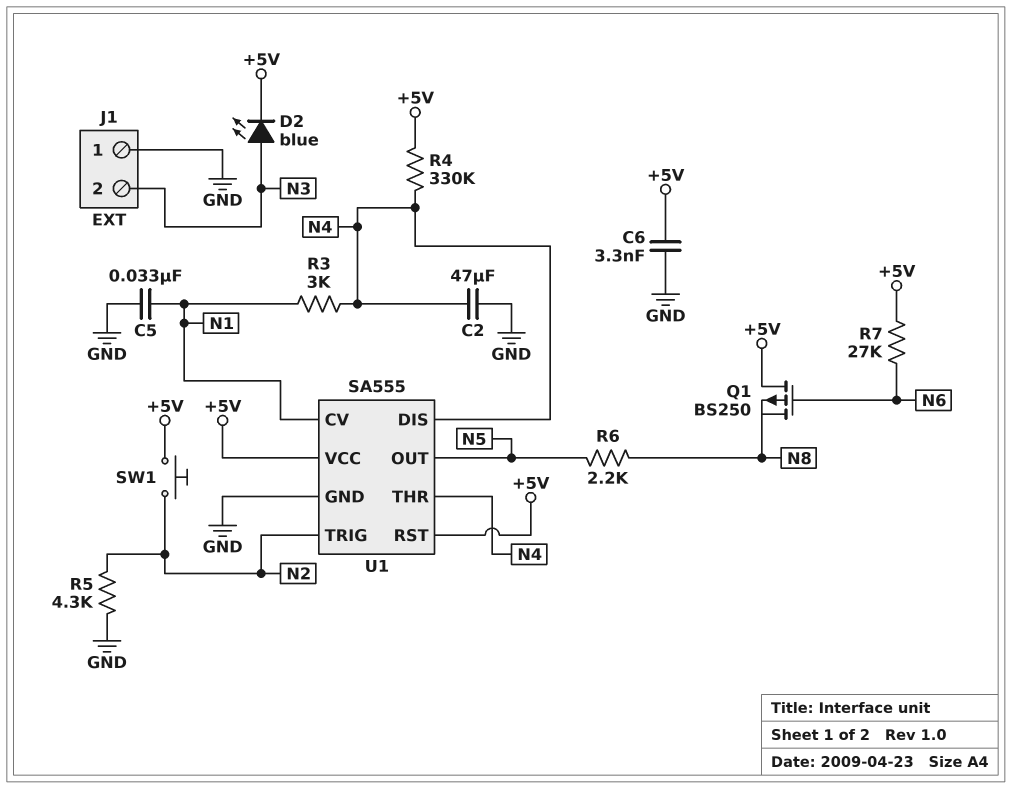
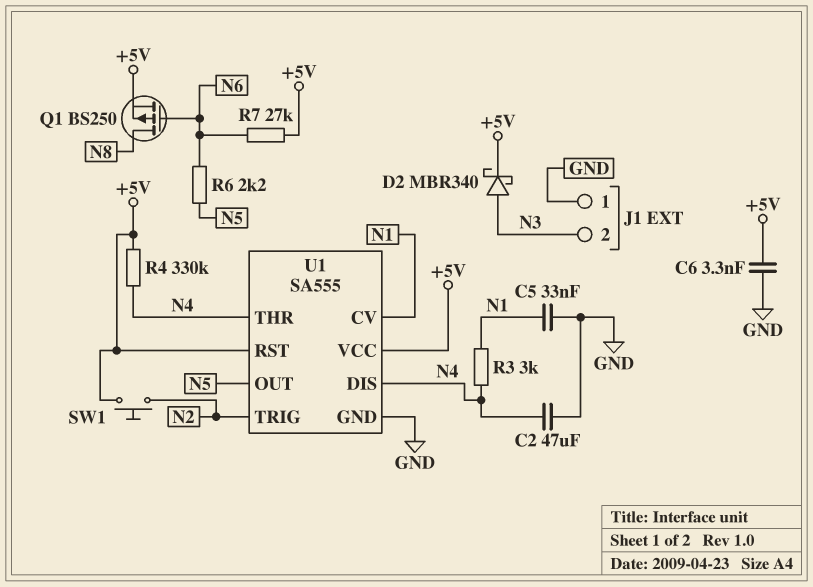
D2: LED blue (A N3, K +5V) -> schottky MBR340 (A N3, K +5V)
Q1: PMOS BS250 (G N6, D +5V, S N8) -> PMOS BS250 (G N6, D N8, S +5V)
R5: 4.3k (GND, N2) -> none
R6: 2.2k (N5, N8) -> 2.2k (N5, N6)

